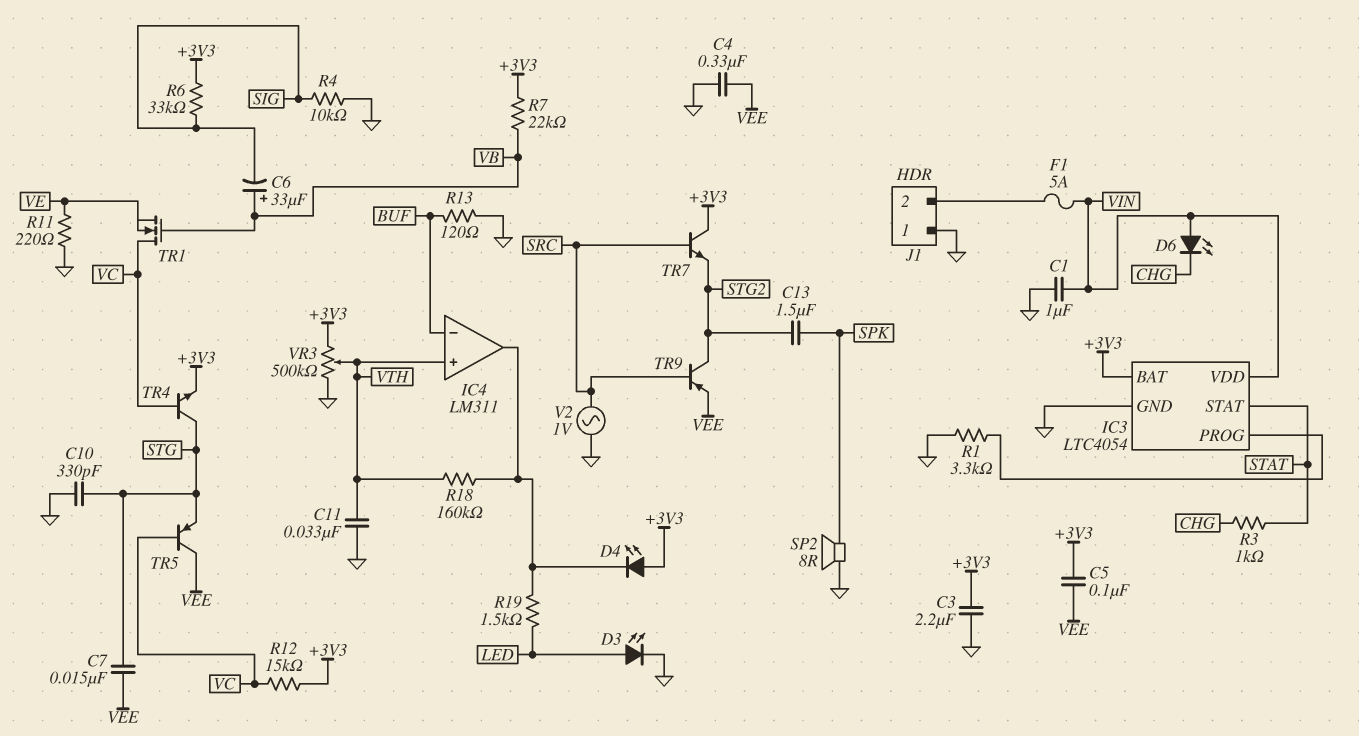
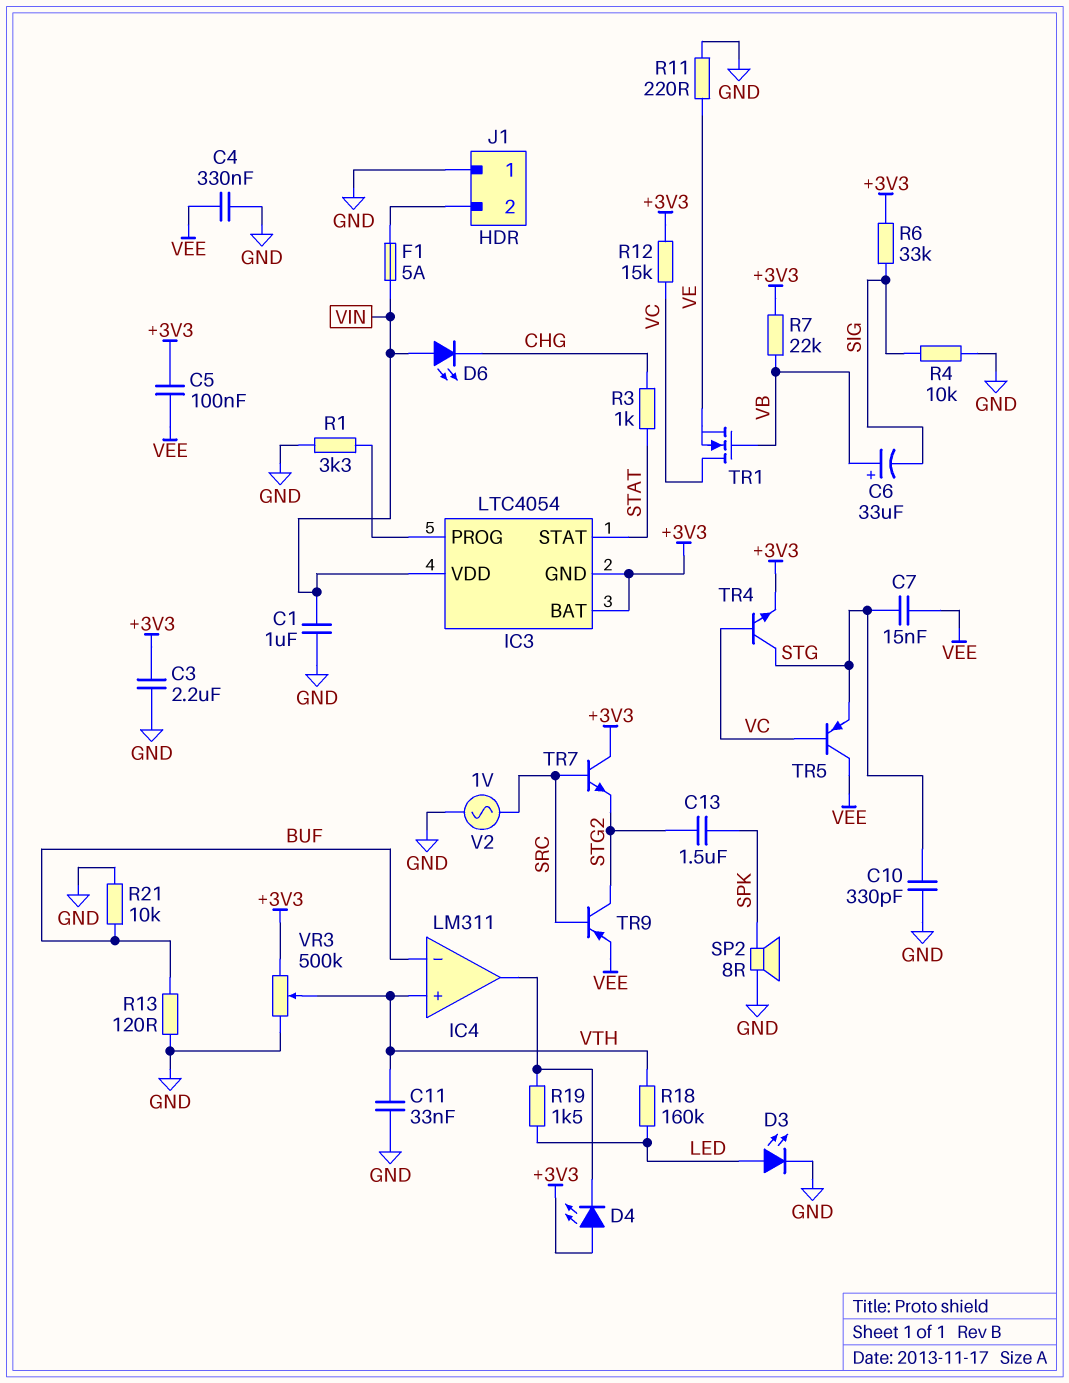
IC3 pin GND: GND -> +3V3
R18: 160k (IC4/out, VTH) -> 160k (LED, VTH)
R21: none -> 10k (BUF, GND)

